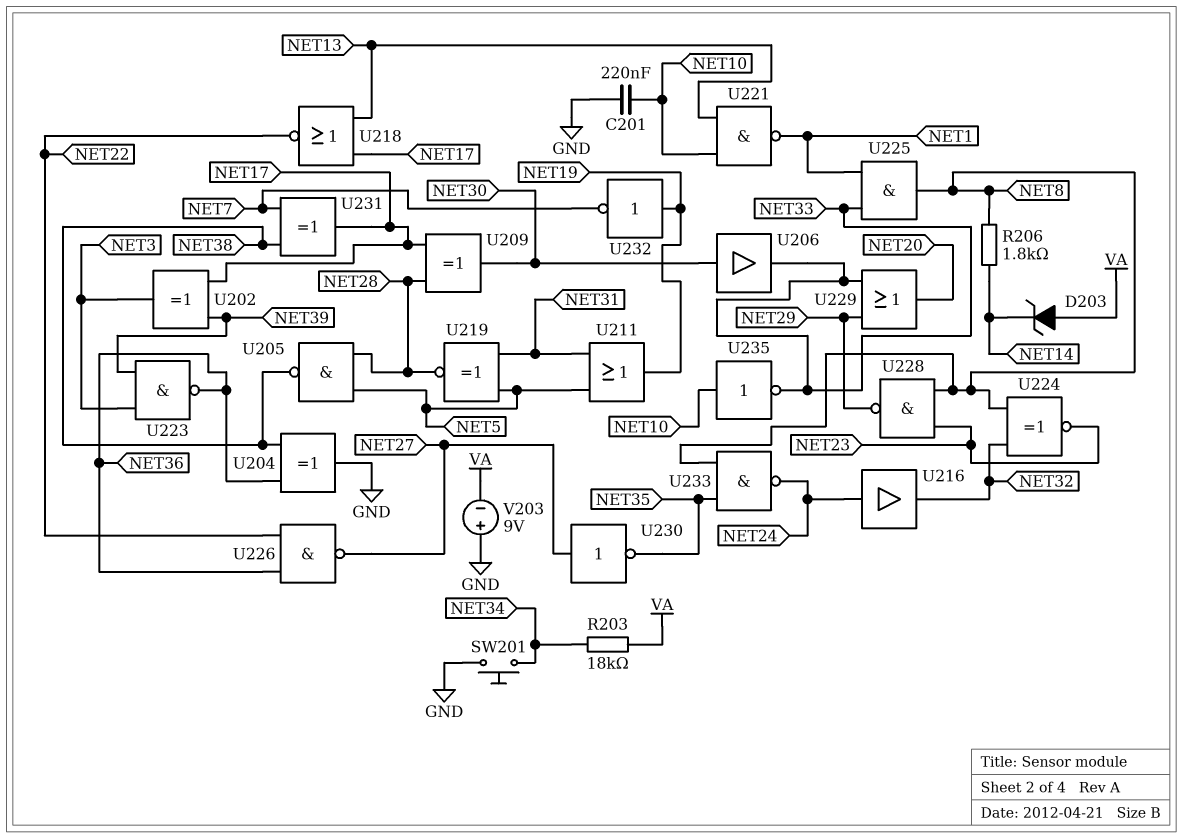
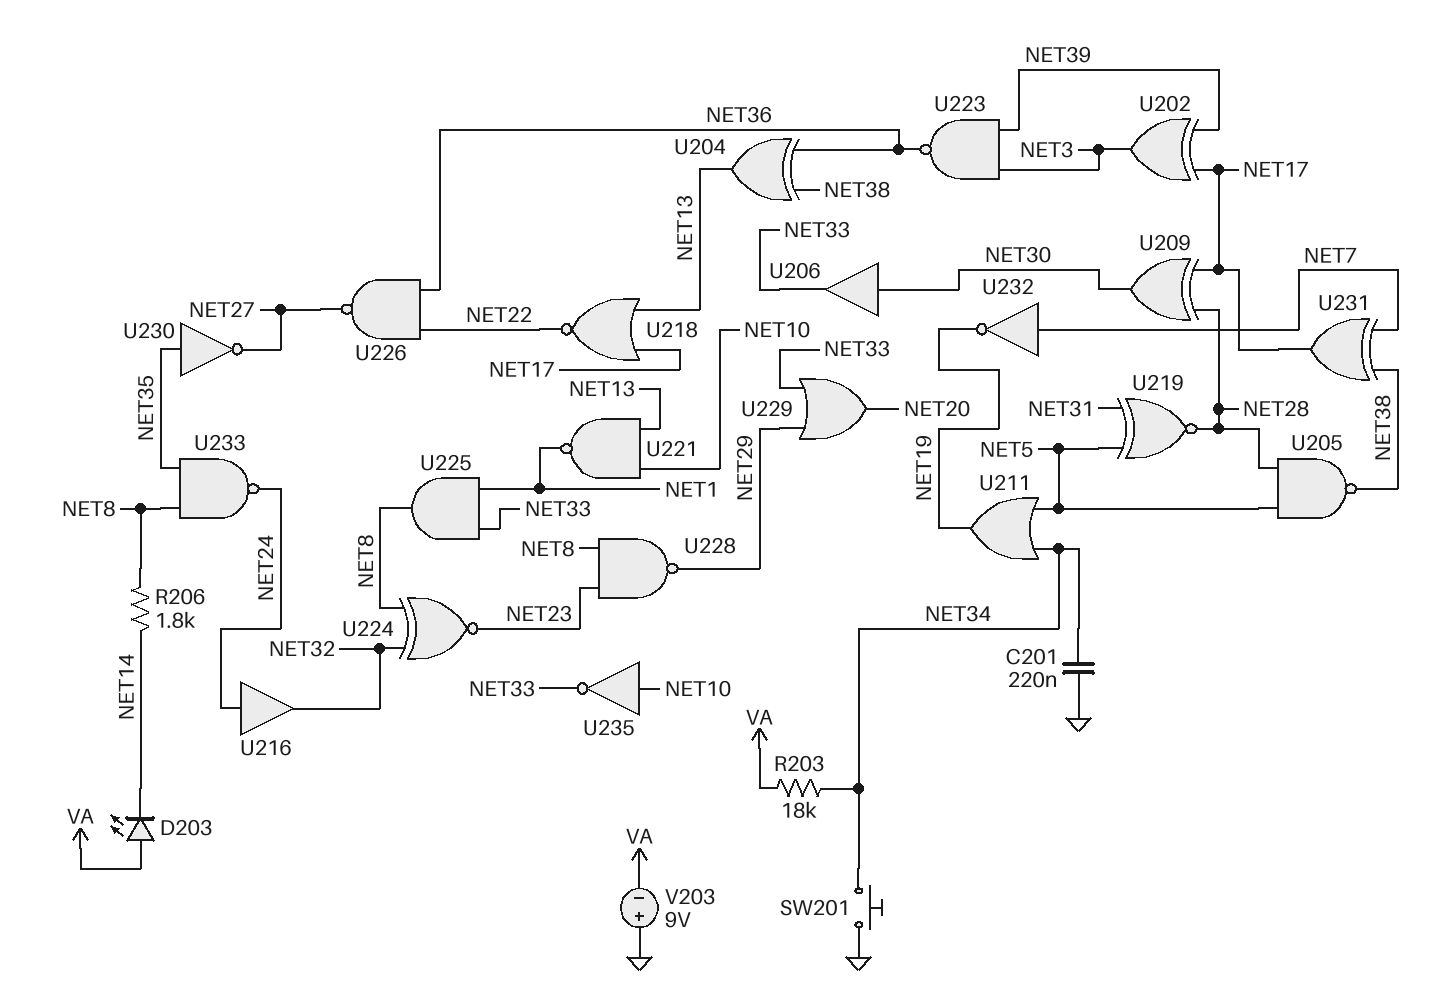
C201: 220nF (GND, NET10) -> 220nF (GND, NET34)
D203: zener (A VA, K NET14) -> LED (A VA, K NET14)
U204: XOR (in NET36, in NET38, out GND) -> XOR (in NET36, in NET38, out NET13)
U211: OR (in NET5, in NET31, out NET19) -> OR (in NET5, in NET34, out NET19)
U230: NOT (in NET27, out NET35) -> NOT (in NET35, out NET27)
U232: NOT (in NET19, out NET7) -> NOT (in NET7, out NET19)

